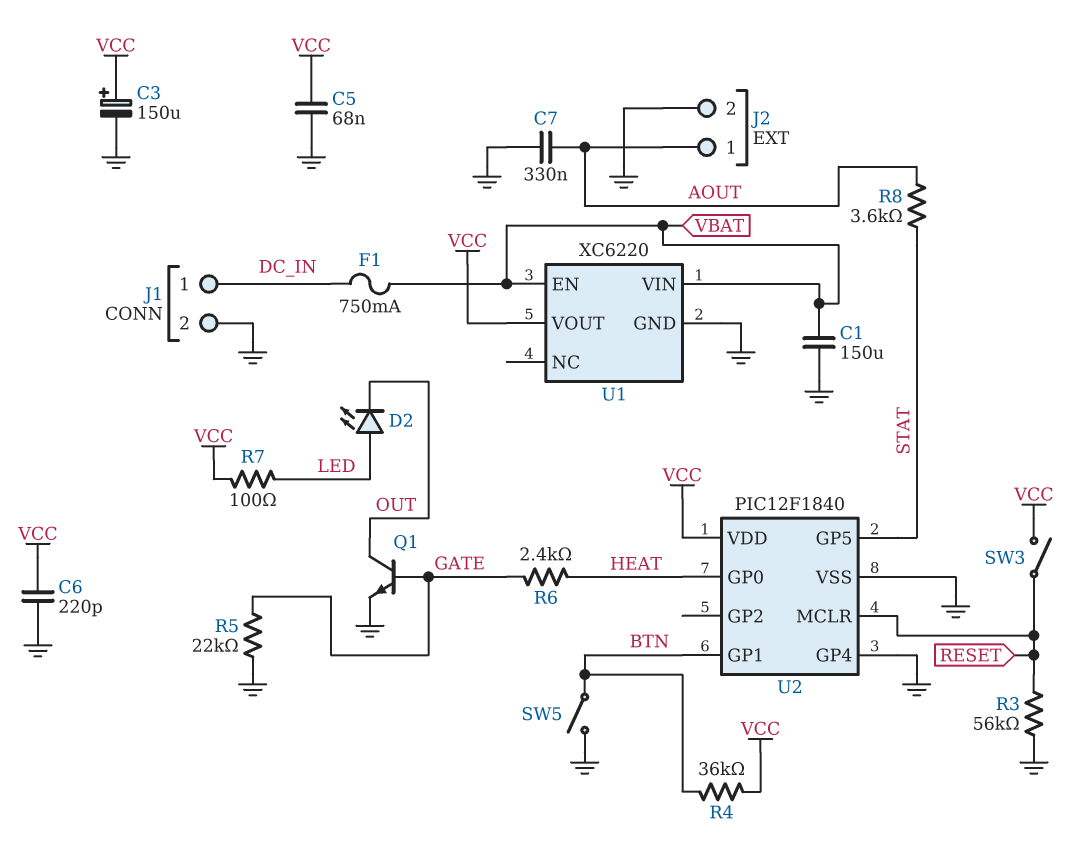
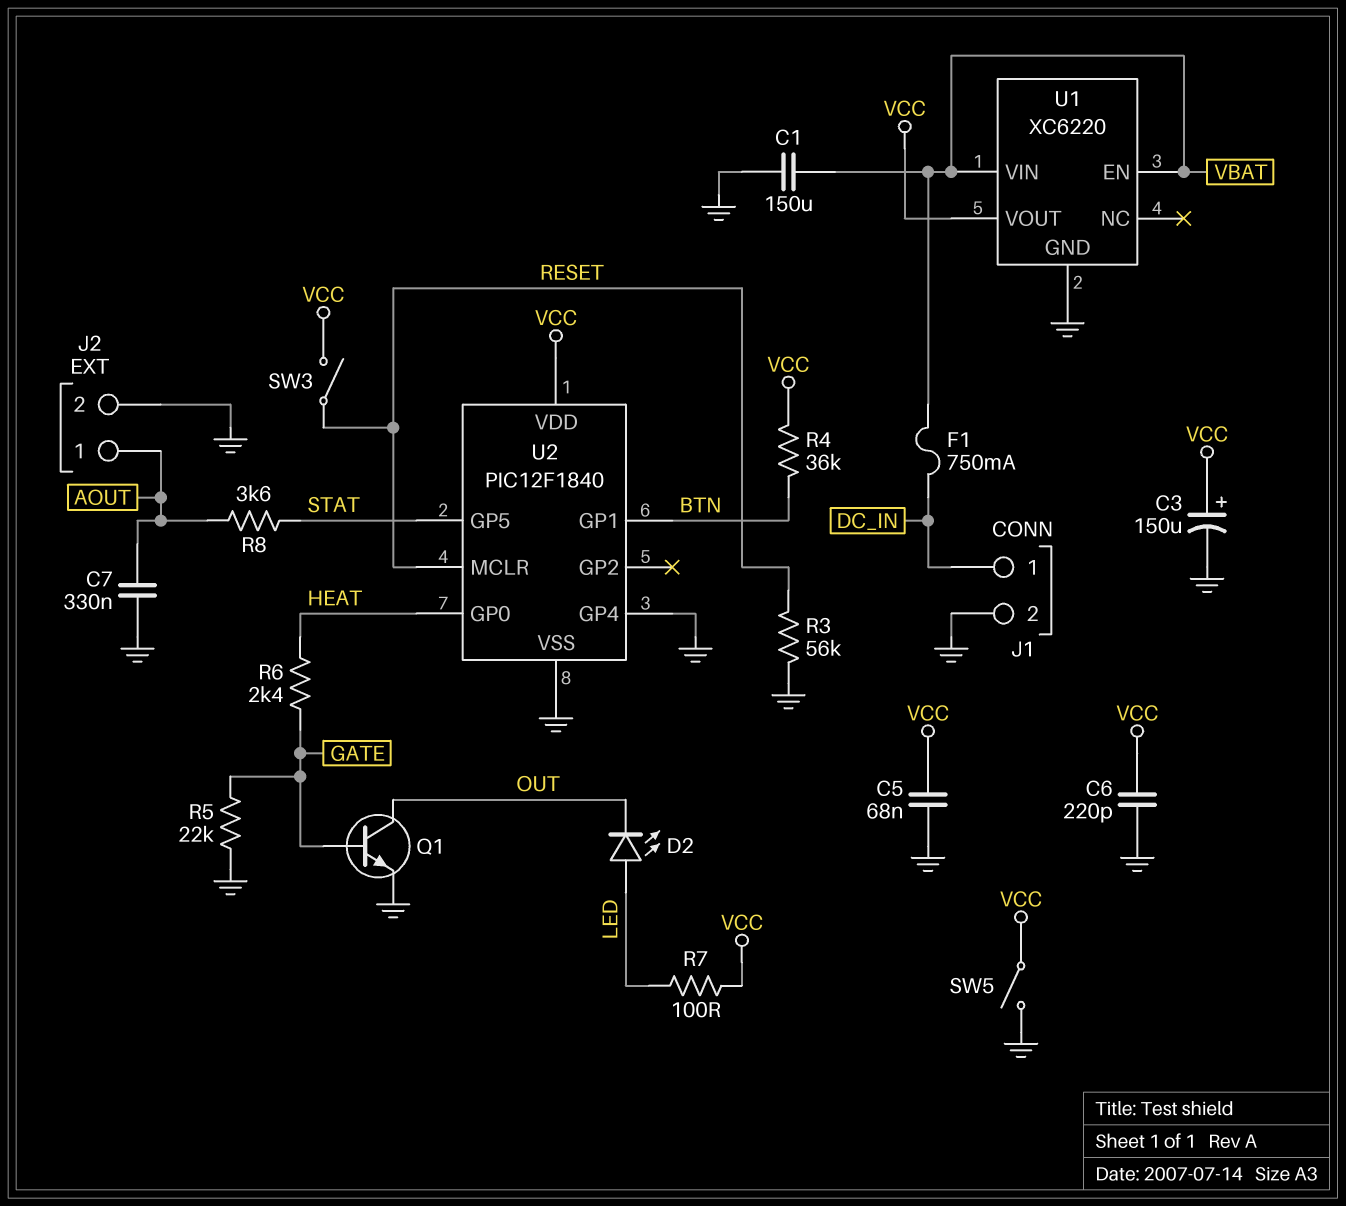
SW5: switch (BTN, GND) -> switch (GND, VCC)

